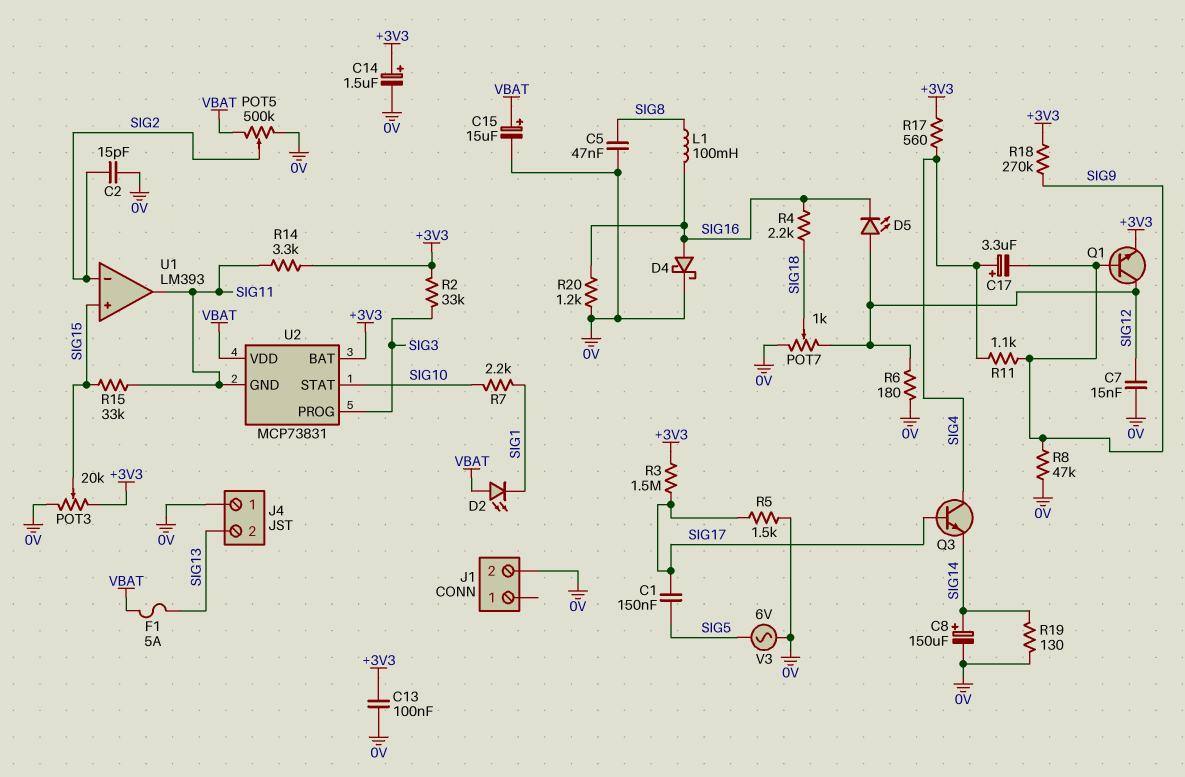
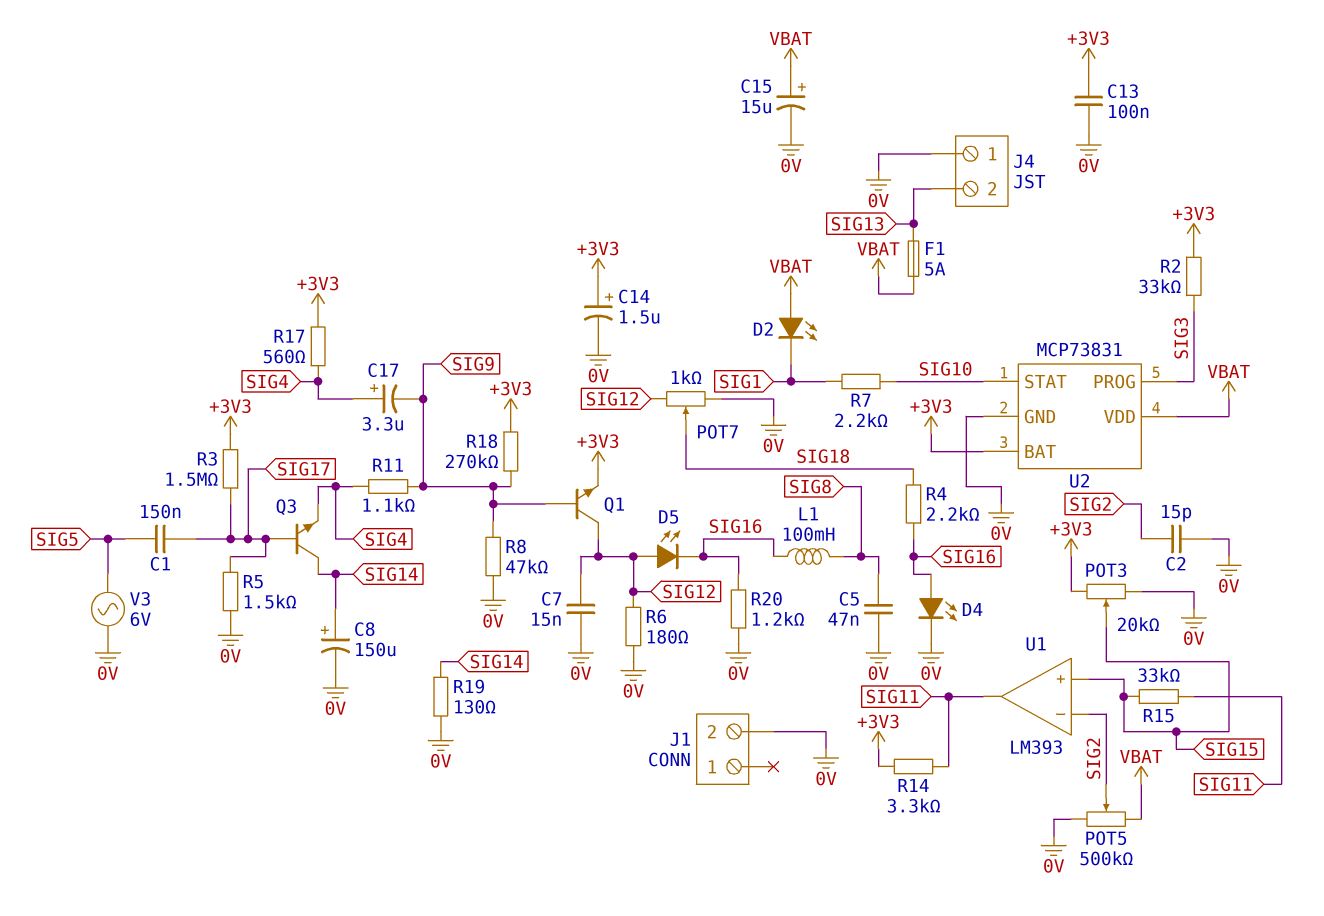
D4: schottky (A SIG16, K 0V) -> LED (A SIG16, K 0V)
Q3: NPN (B SIG17, C SIG4, E SIG14) -> NPN (B SIG17, C SIG14, E SIG4)
U2 pin GND: SIG11 -> 0V

